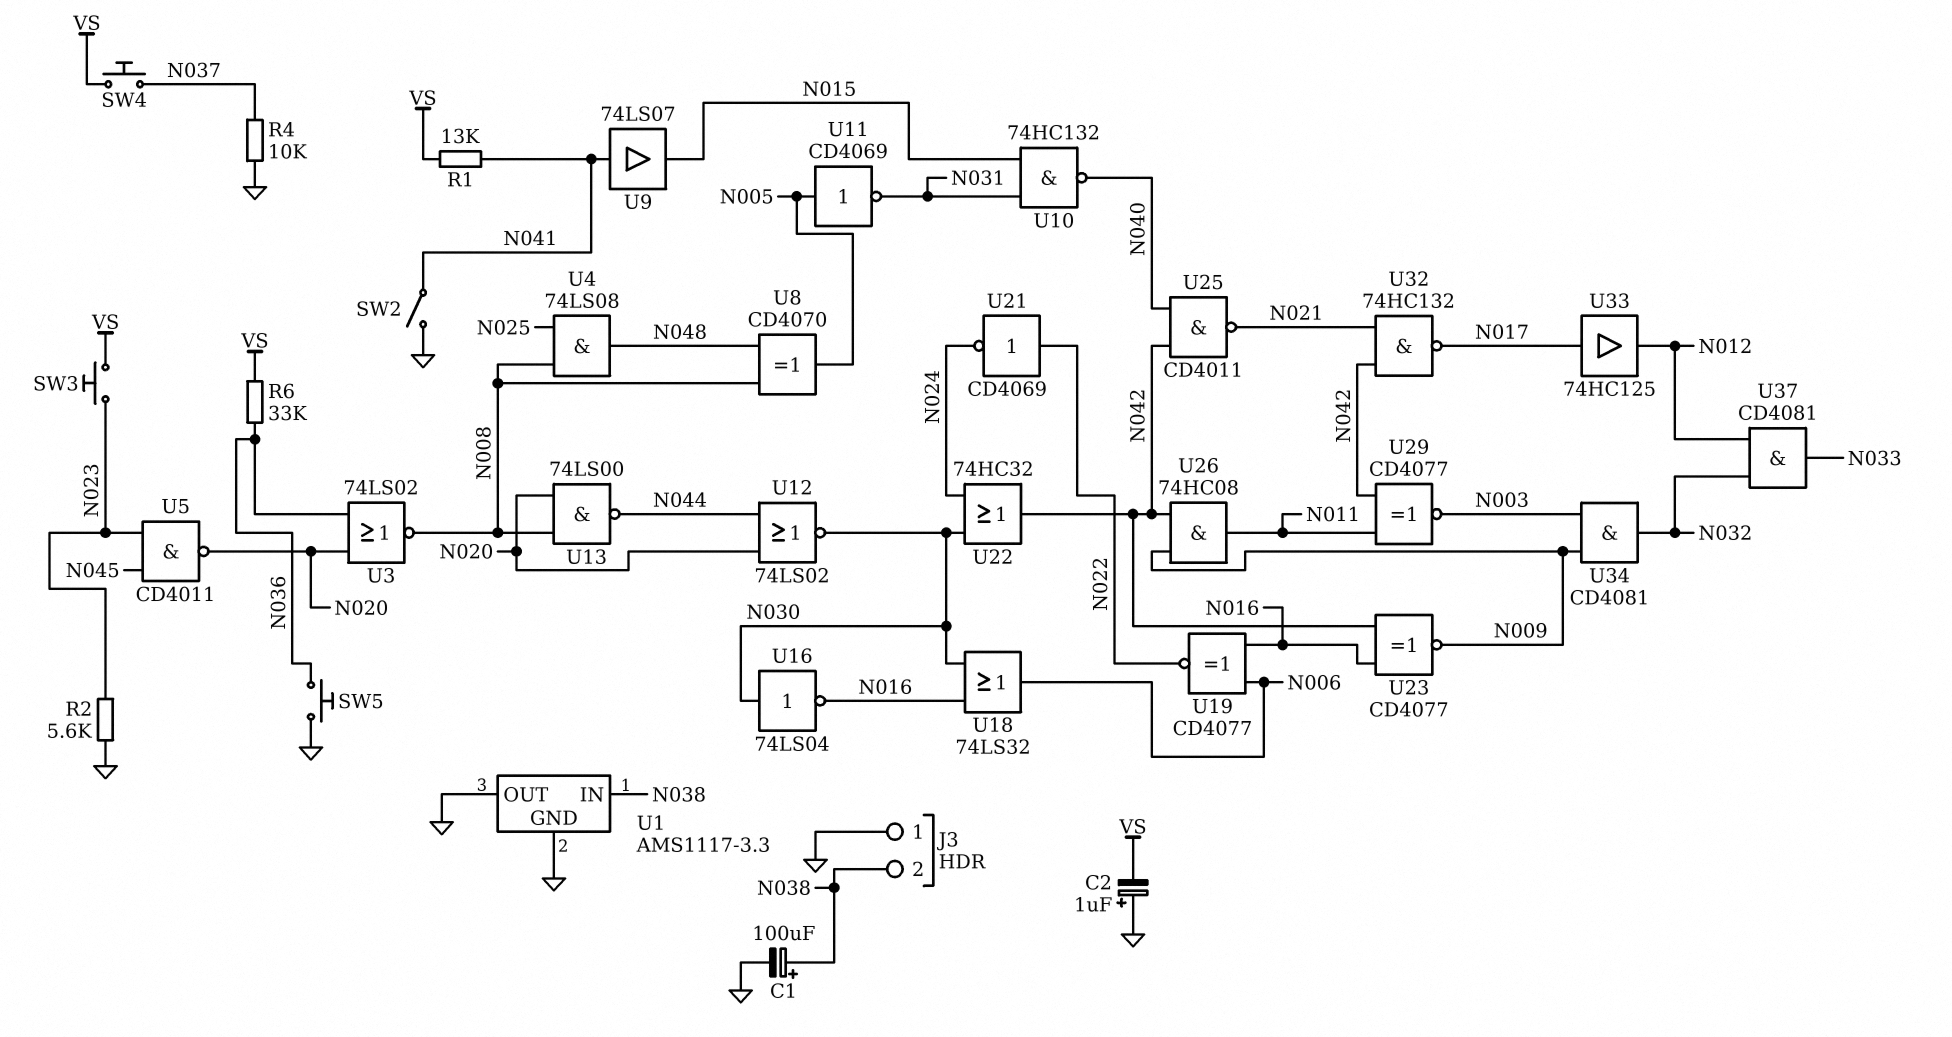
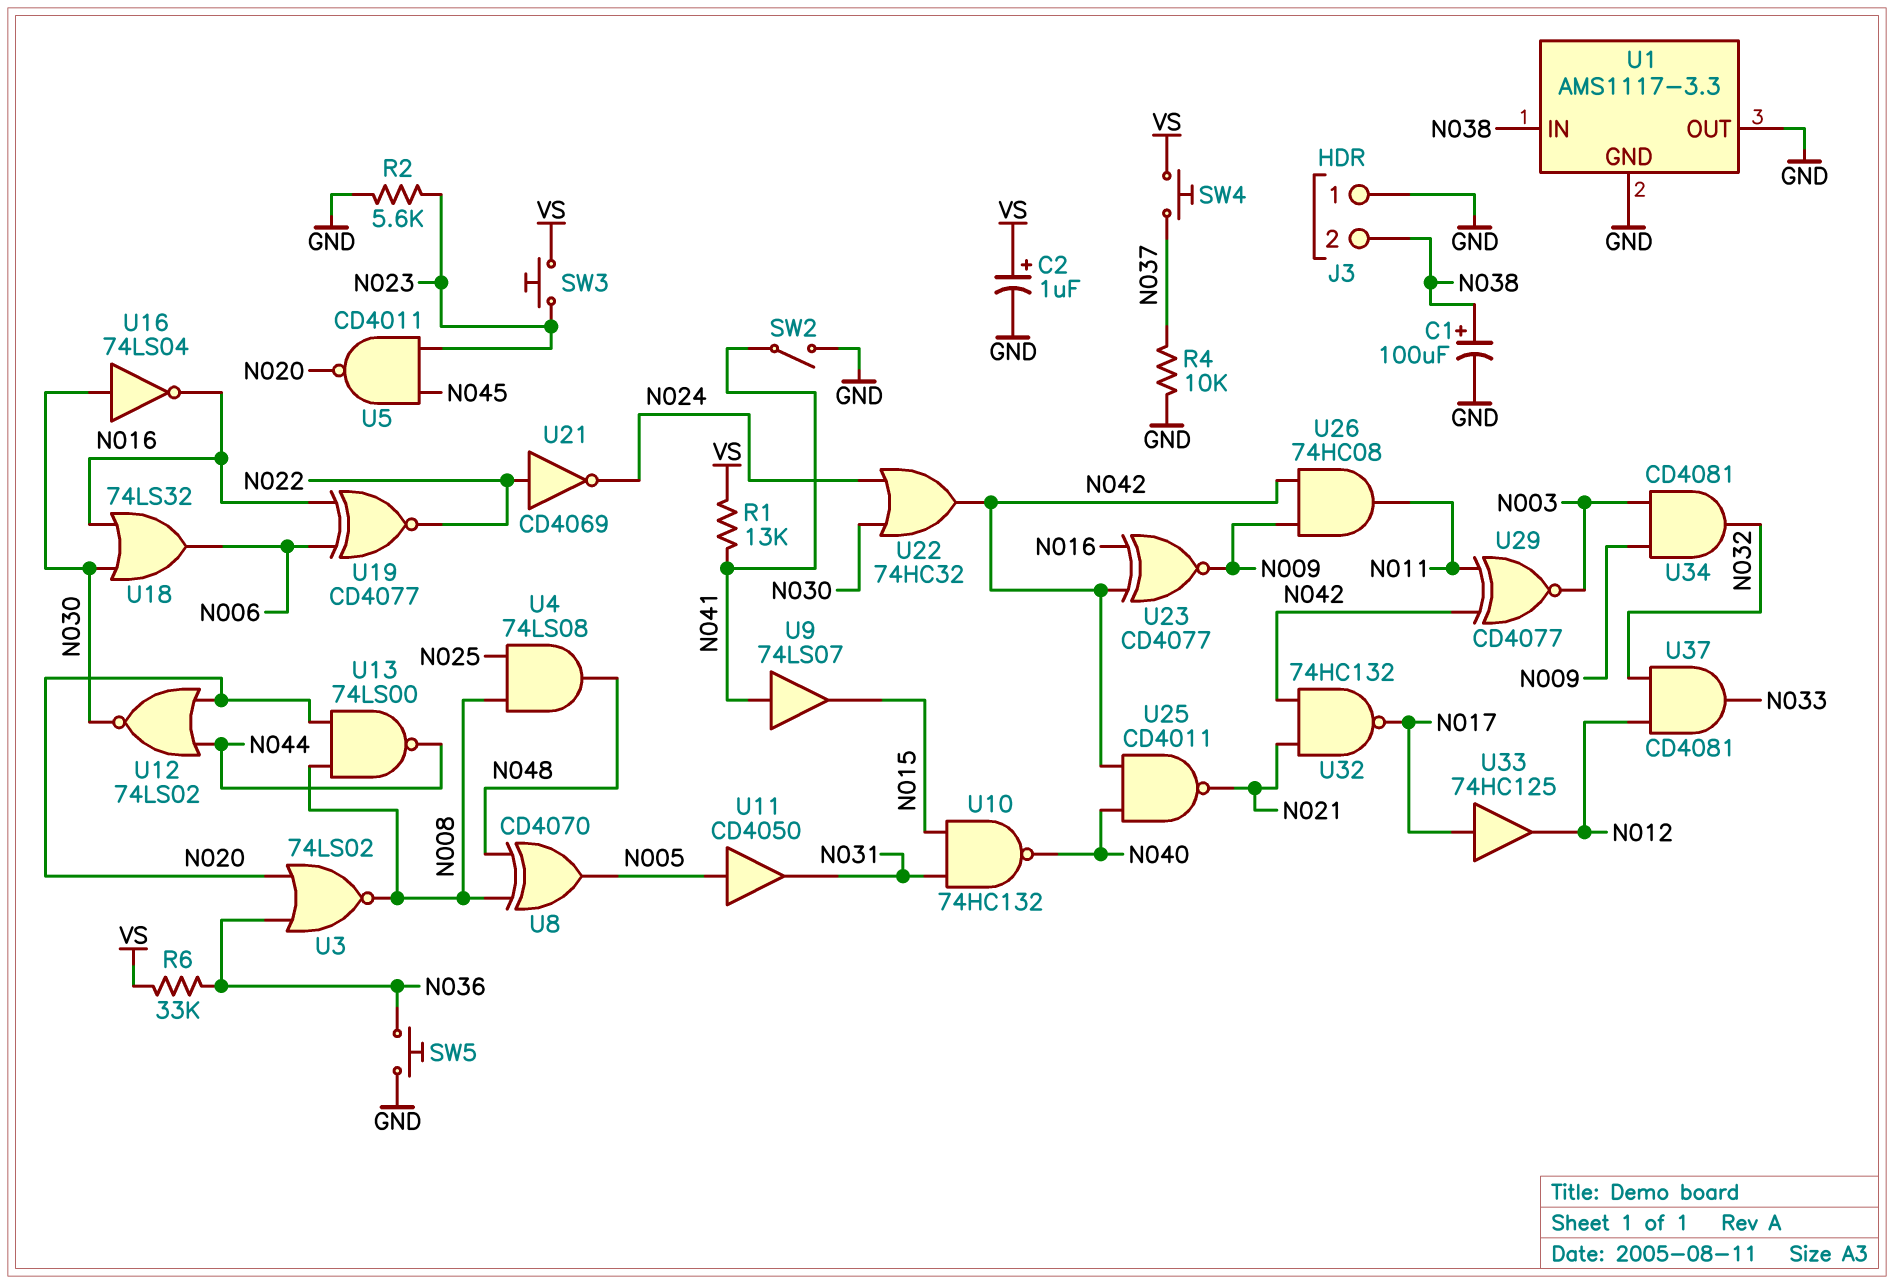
C2: 1uF (plus GND, minus VS) -> 1uF (plus VS, minus GND)
U11: NOT CD4069 (in N005, out N031) -> buffer CD4050 (in N005, out N031)

